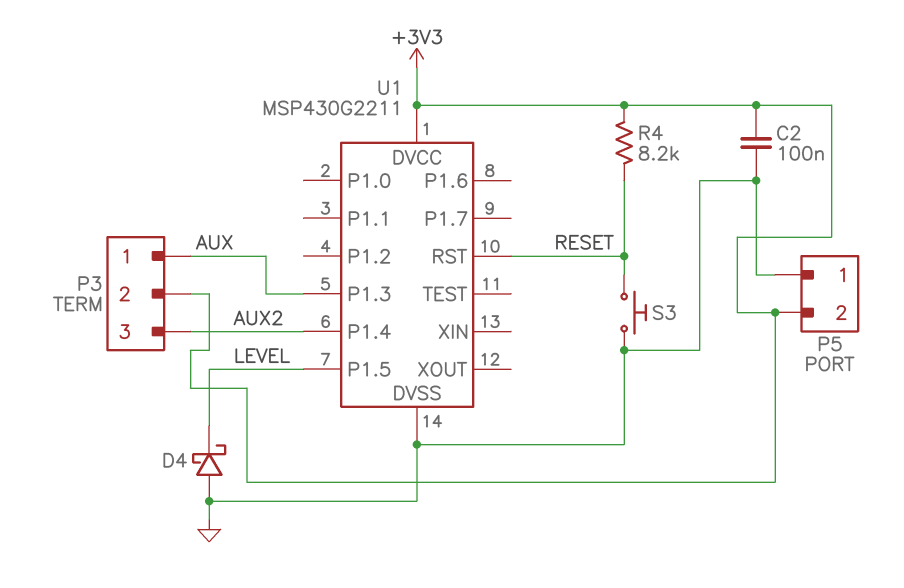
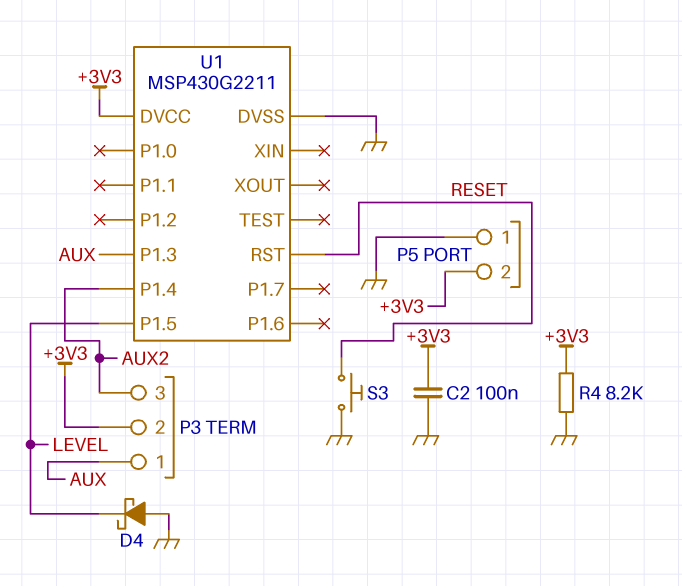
R4: 8.2k (+3V3, RESET) -> 8.2k (+3V3, GND)

